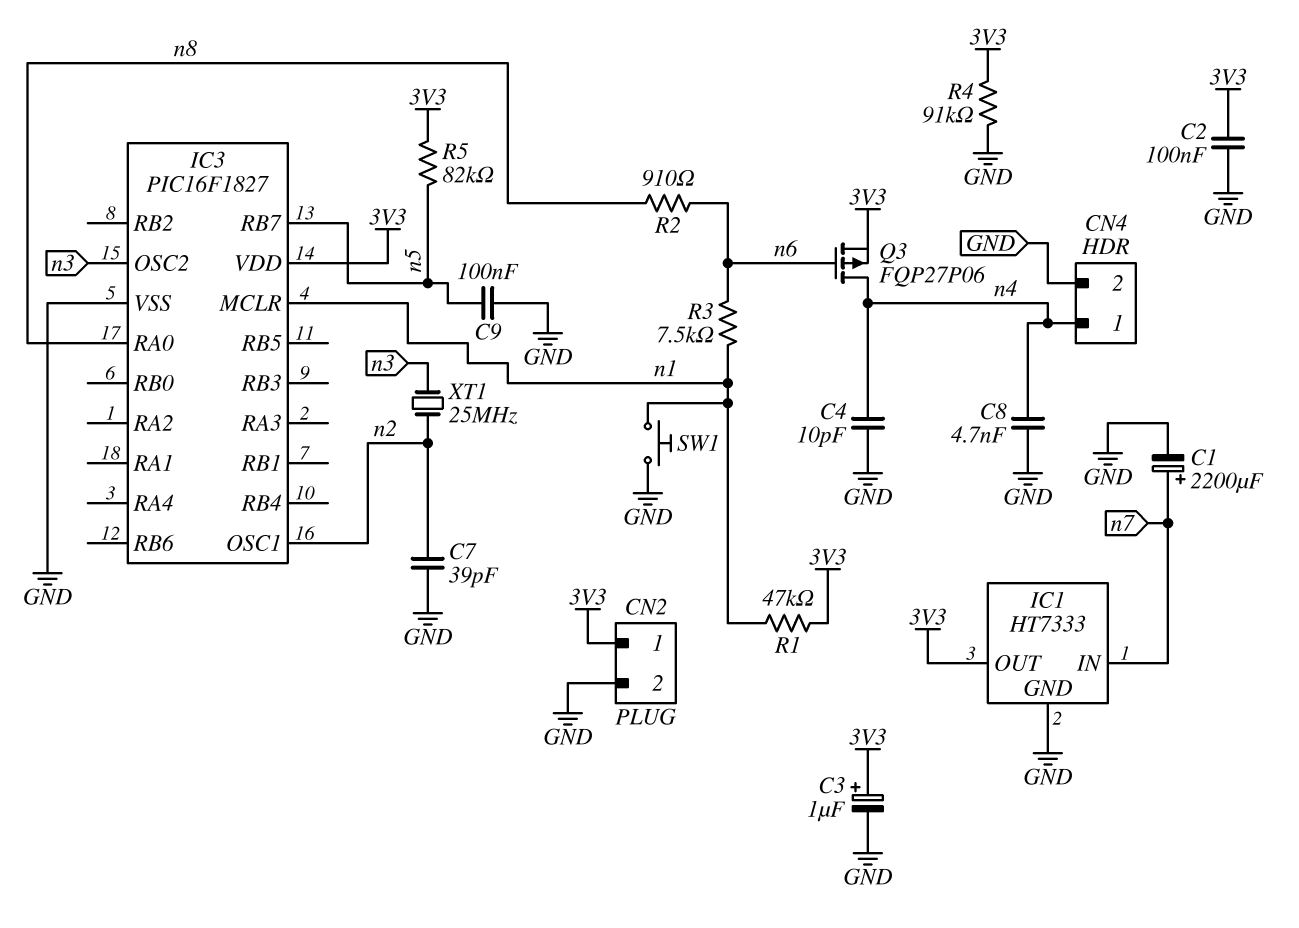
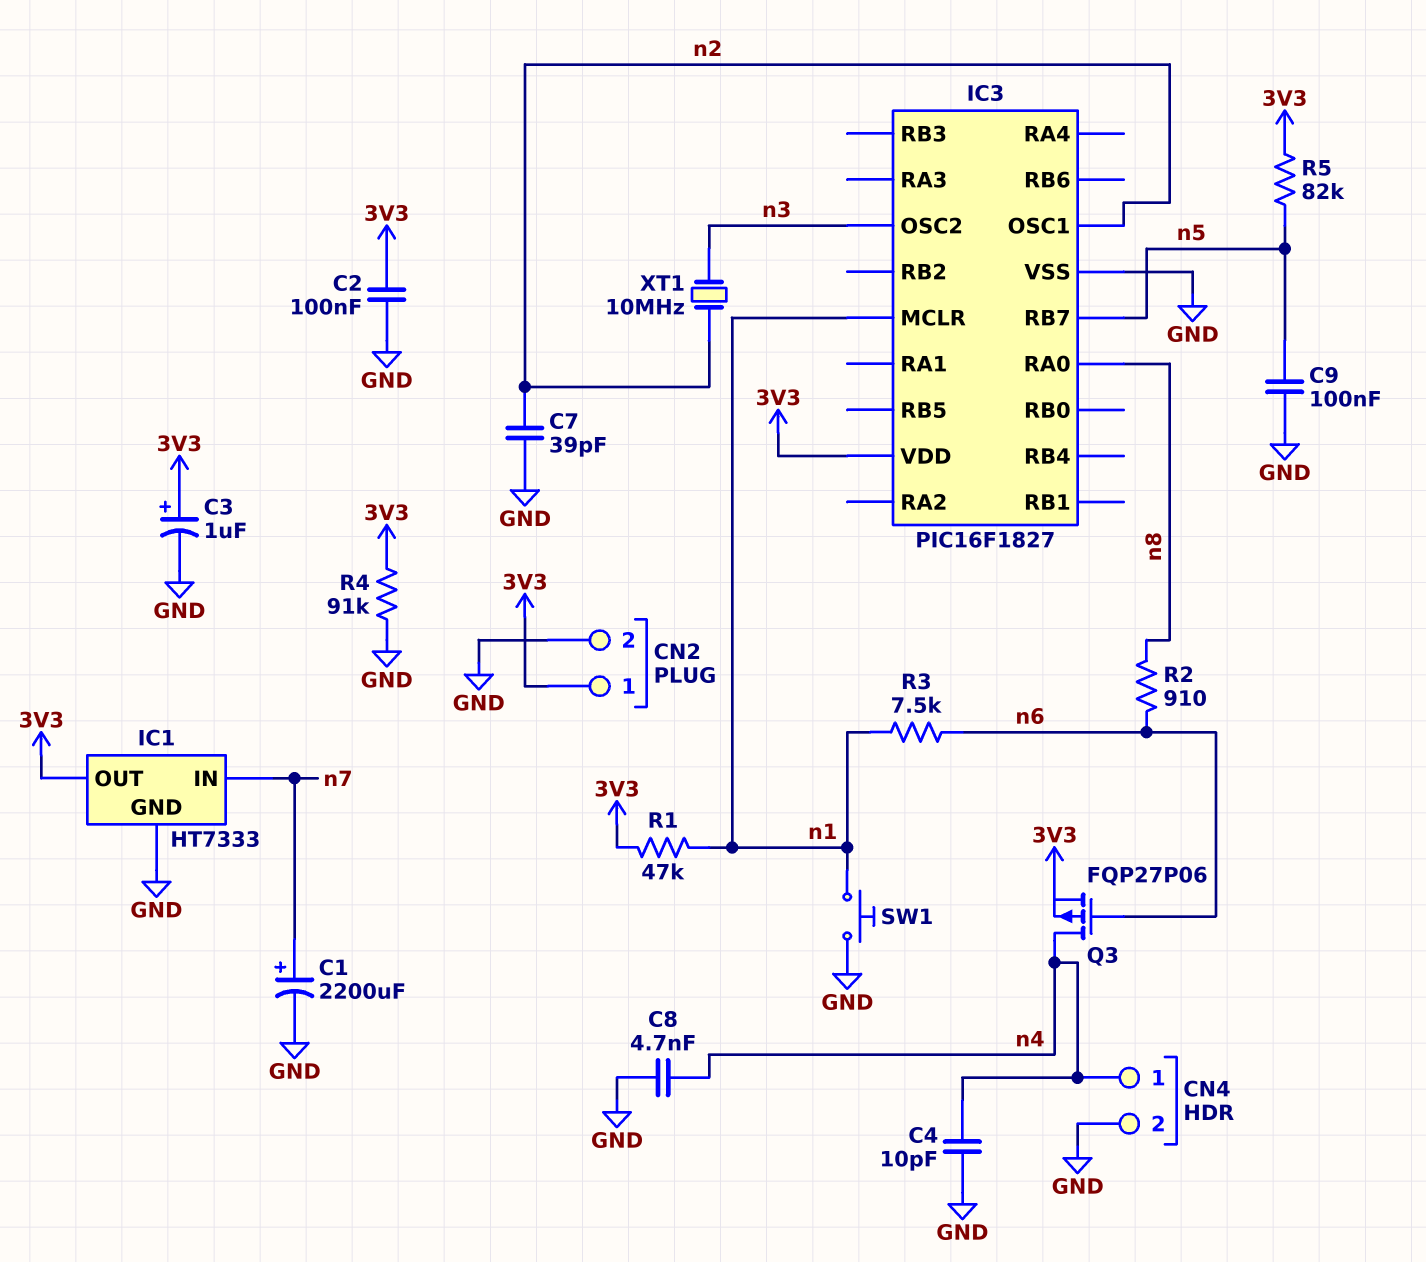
XT1: 25MHz (n2, n3) -> 10MHz (n2, n3)

